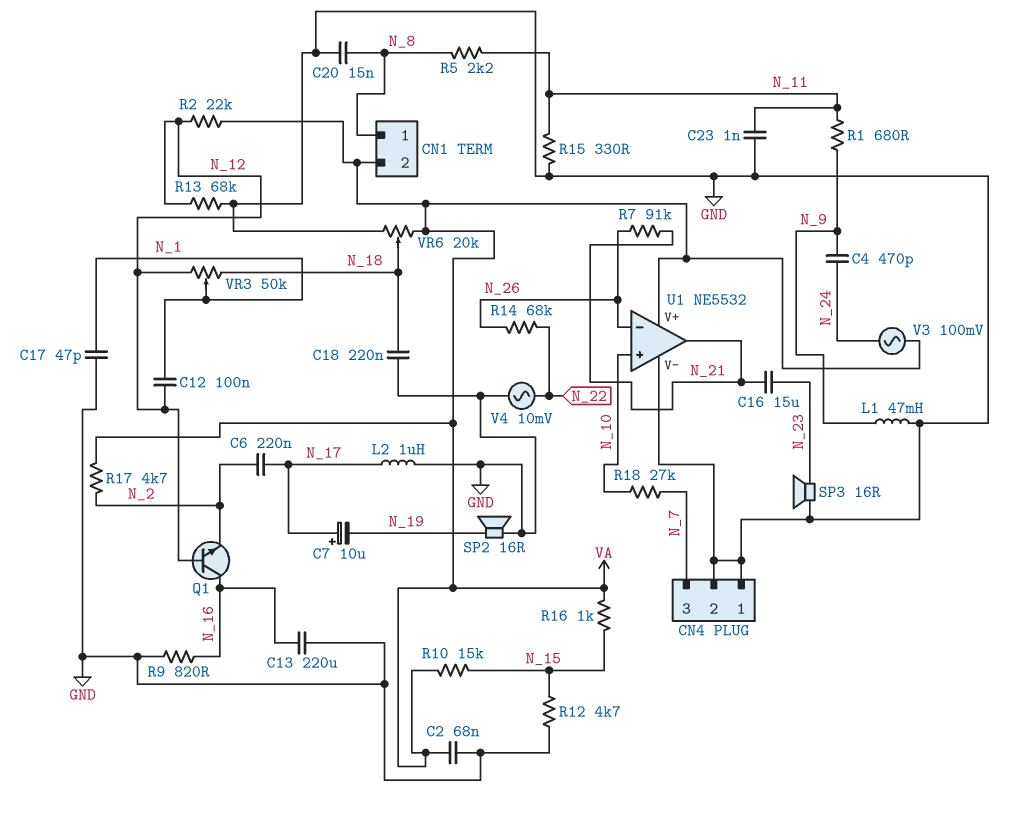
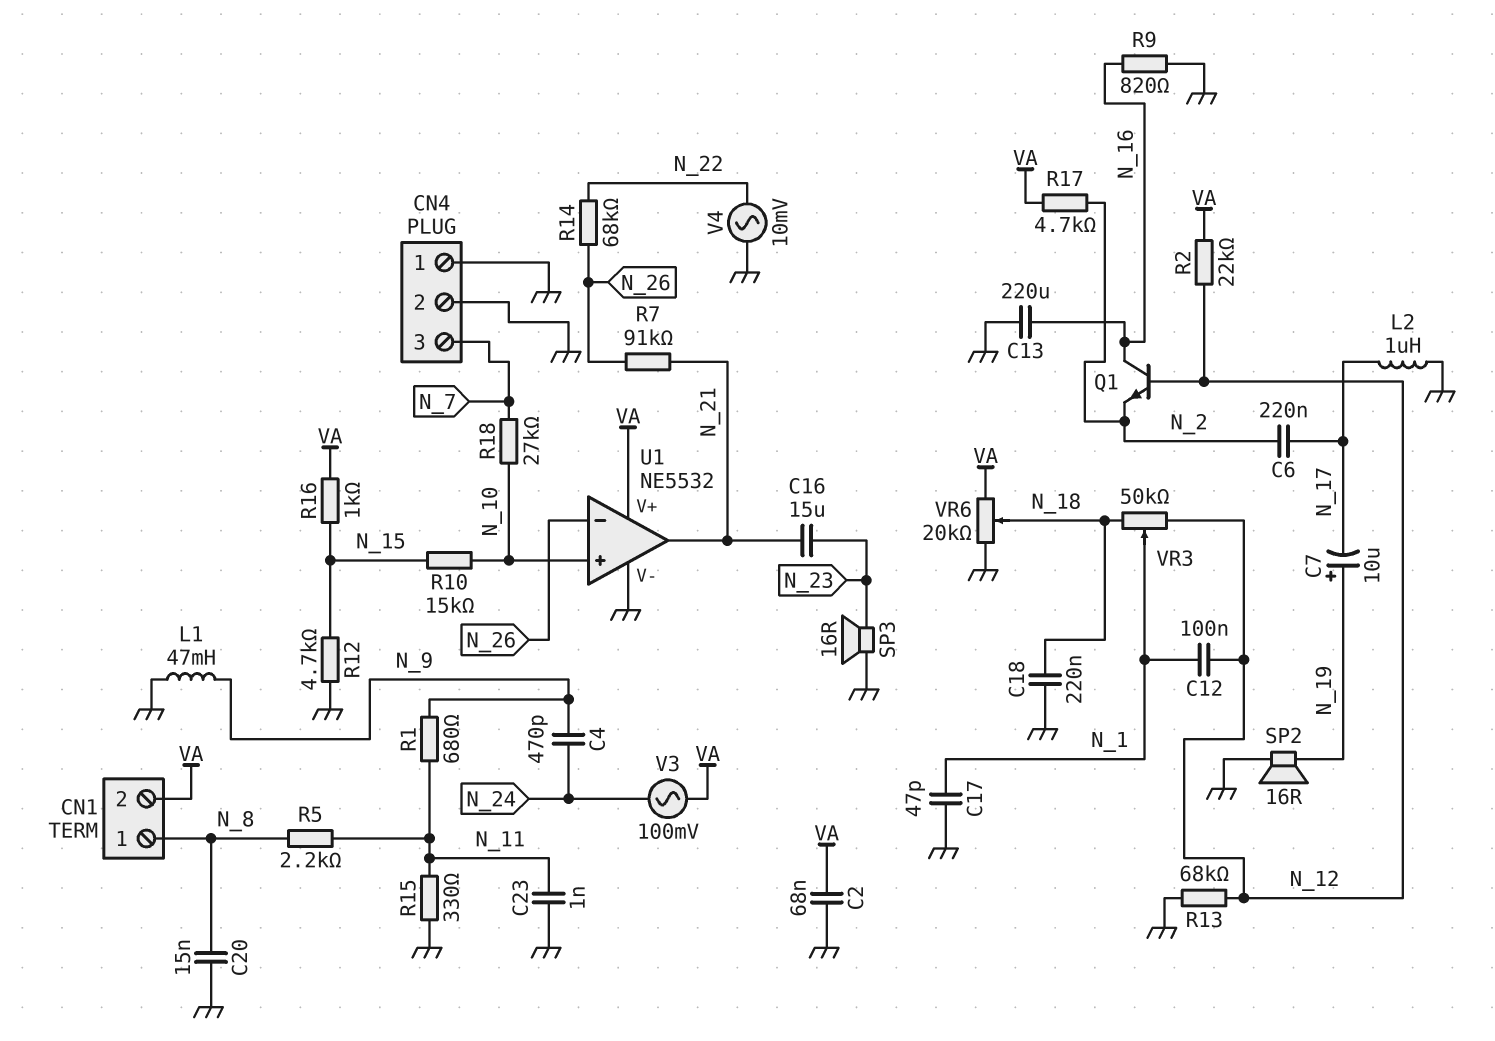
C7: 10uF (plus N_17, minus N_19) -> 10uF (plus N_19, minus N_17)
R10: 15k (N_15, VA) -> 15k (N_10, N_15)

